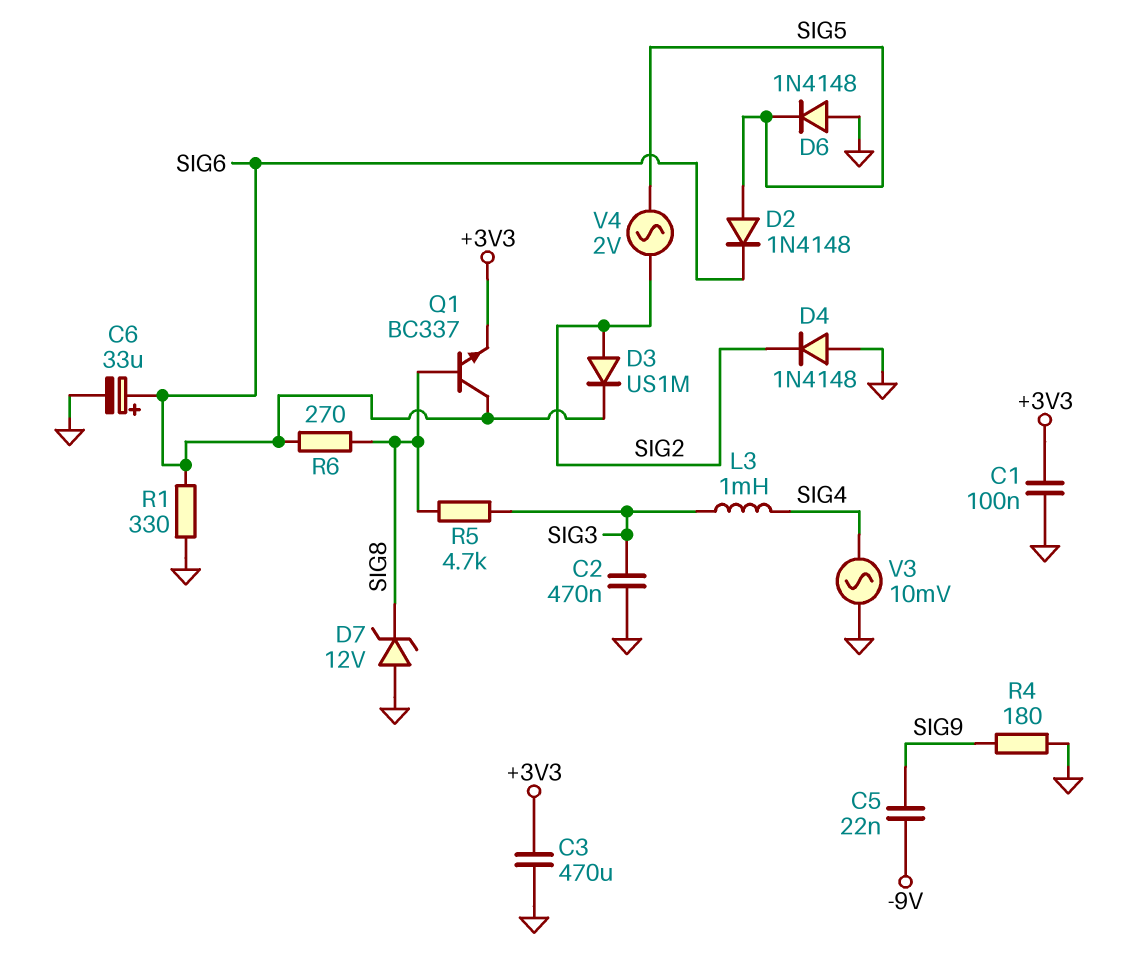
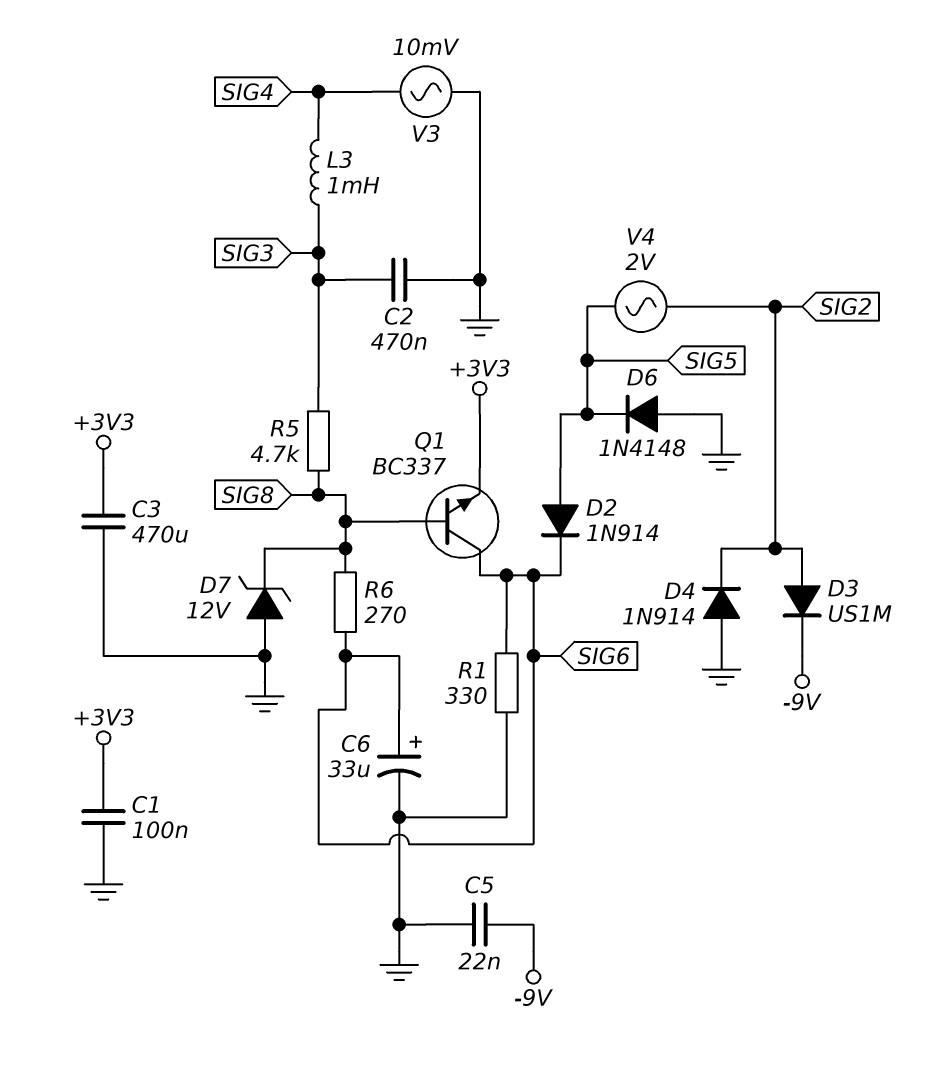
C5: 22nF (-9V, SIG9) -> 22nF (-9V, GND)
D2: diode 1N4148 (A SIG5, K SIG6) -> diode 1N914 (A SIG5, K SIG6)
D3: diode US1M (A SIG2, K SIG6) -> diode US1M (A SIG2, K -9V)
D4: diode 1N4148 (A GND, K SIG2) -> diode 1N914 (A GND, K SIG2)
R4: 180 (GND, SIG9) -> none

